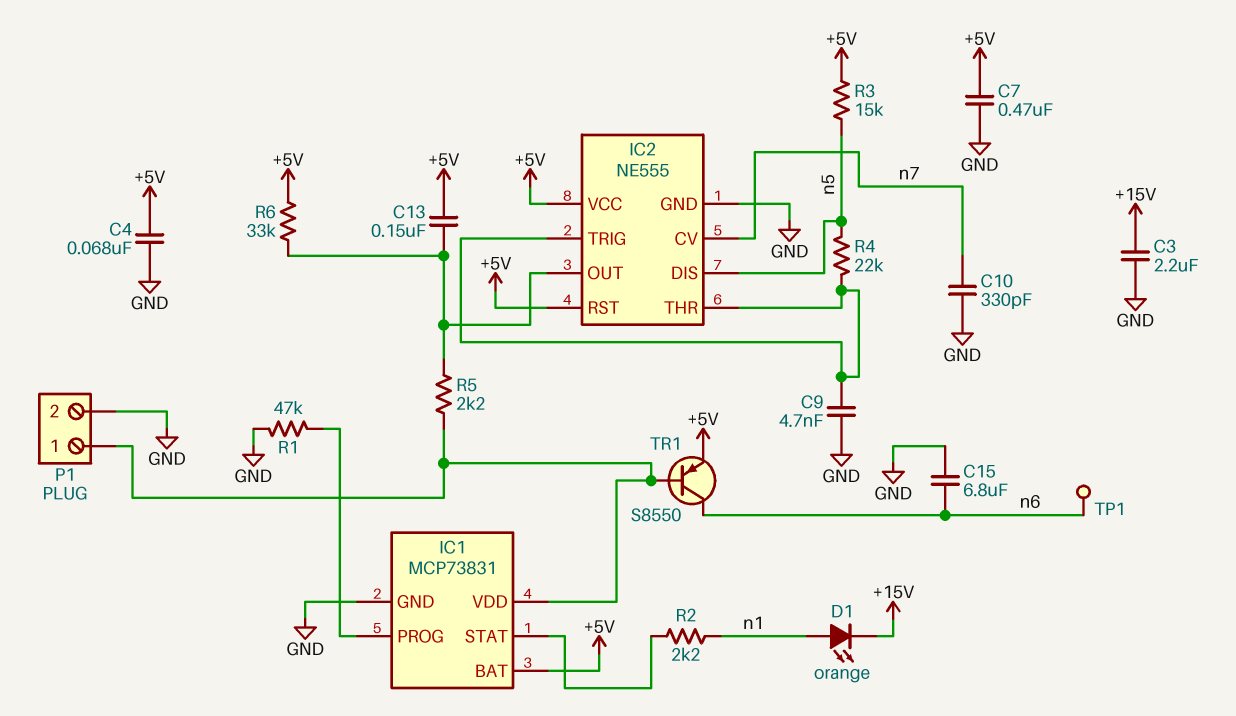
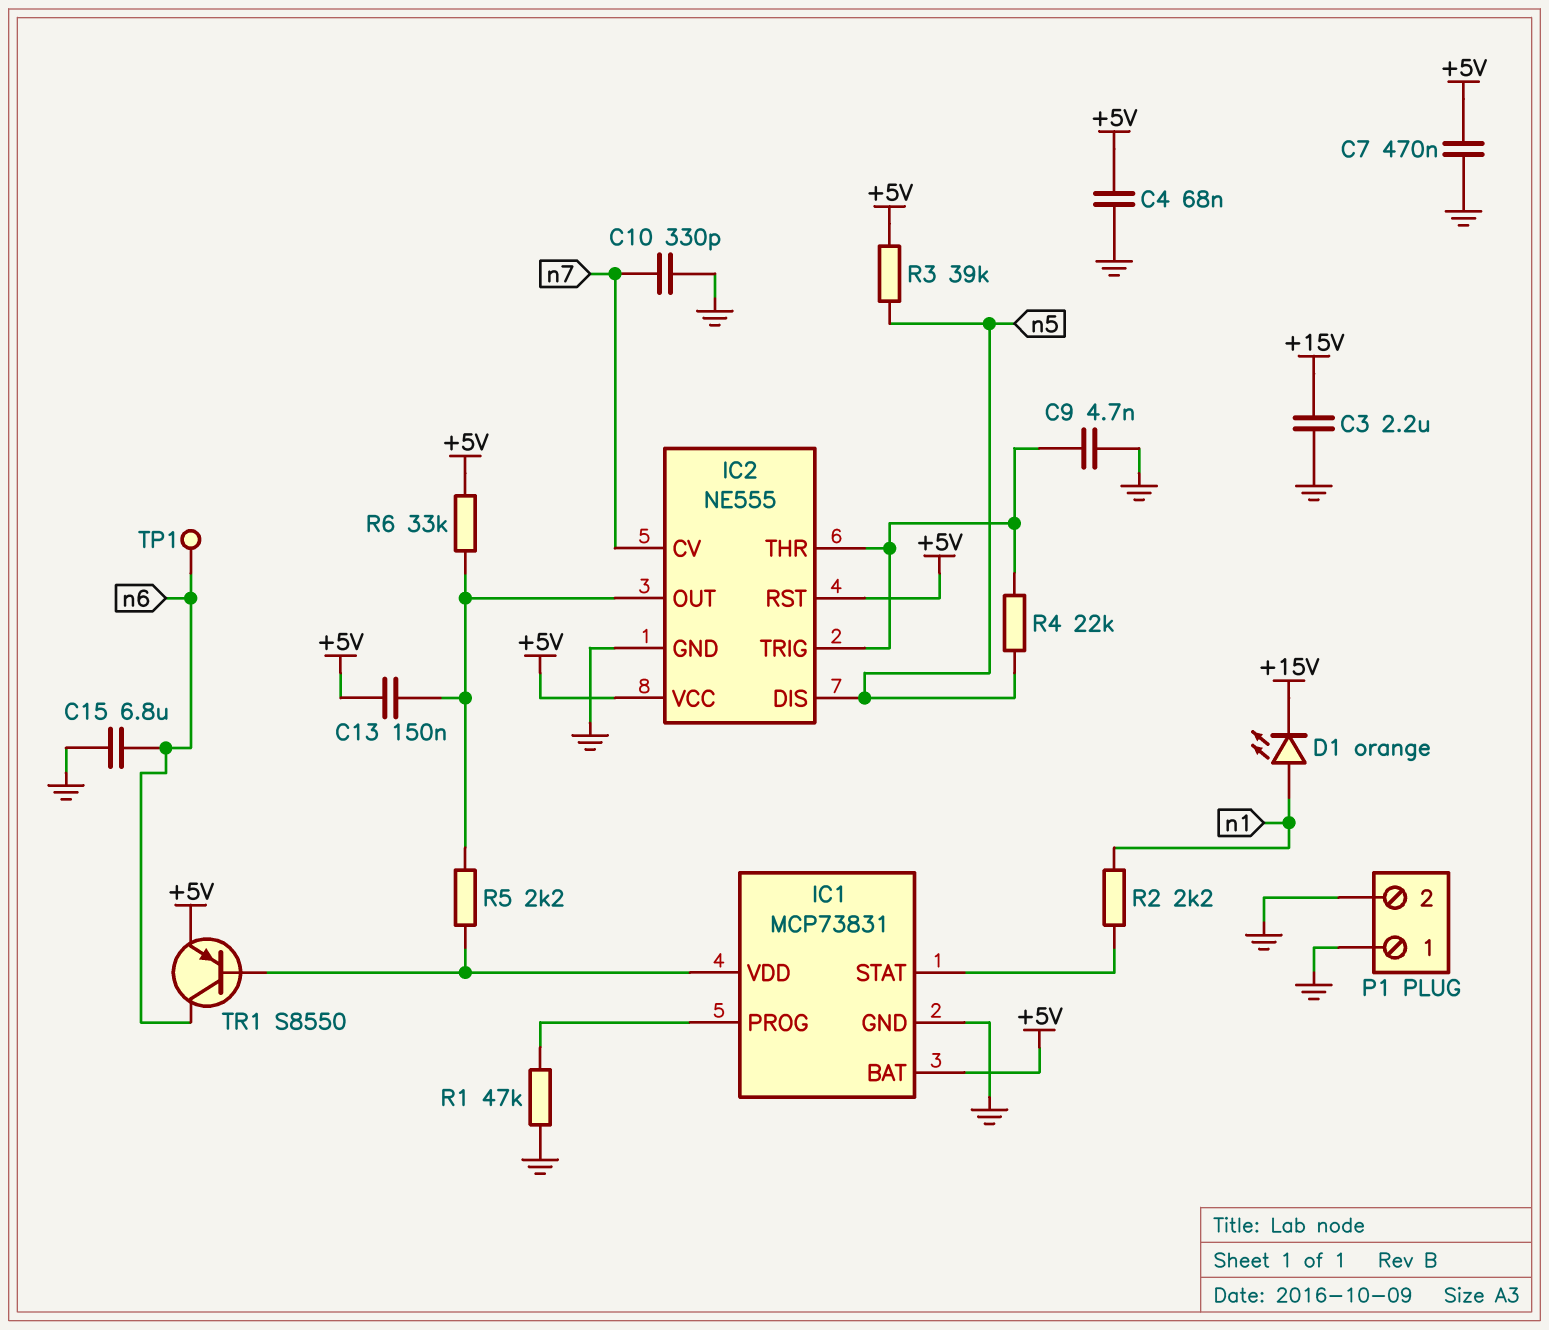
P1 pin 1: IC1/VDD -> GND
R3: 15k (+5V, n5) -> 39k (+5V, n5)

